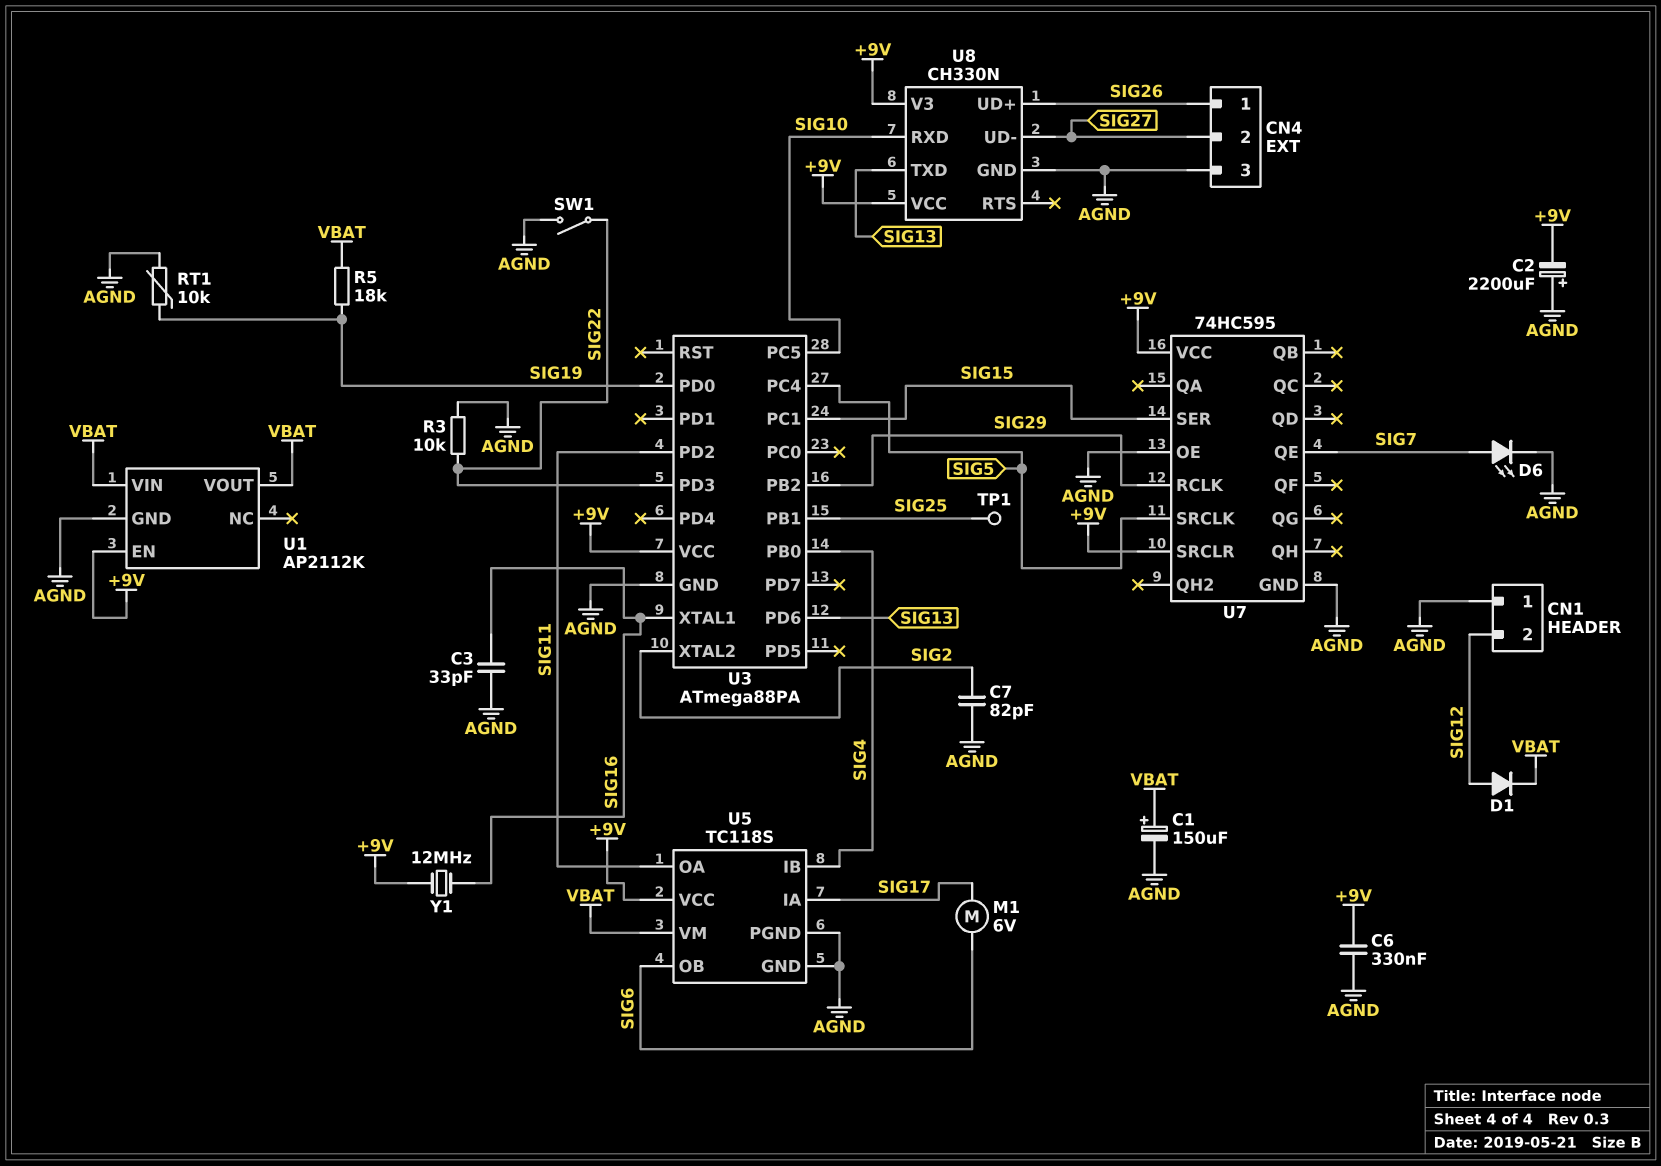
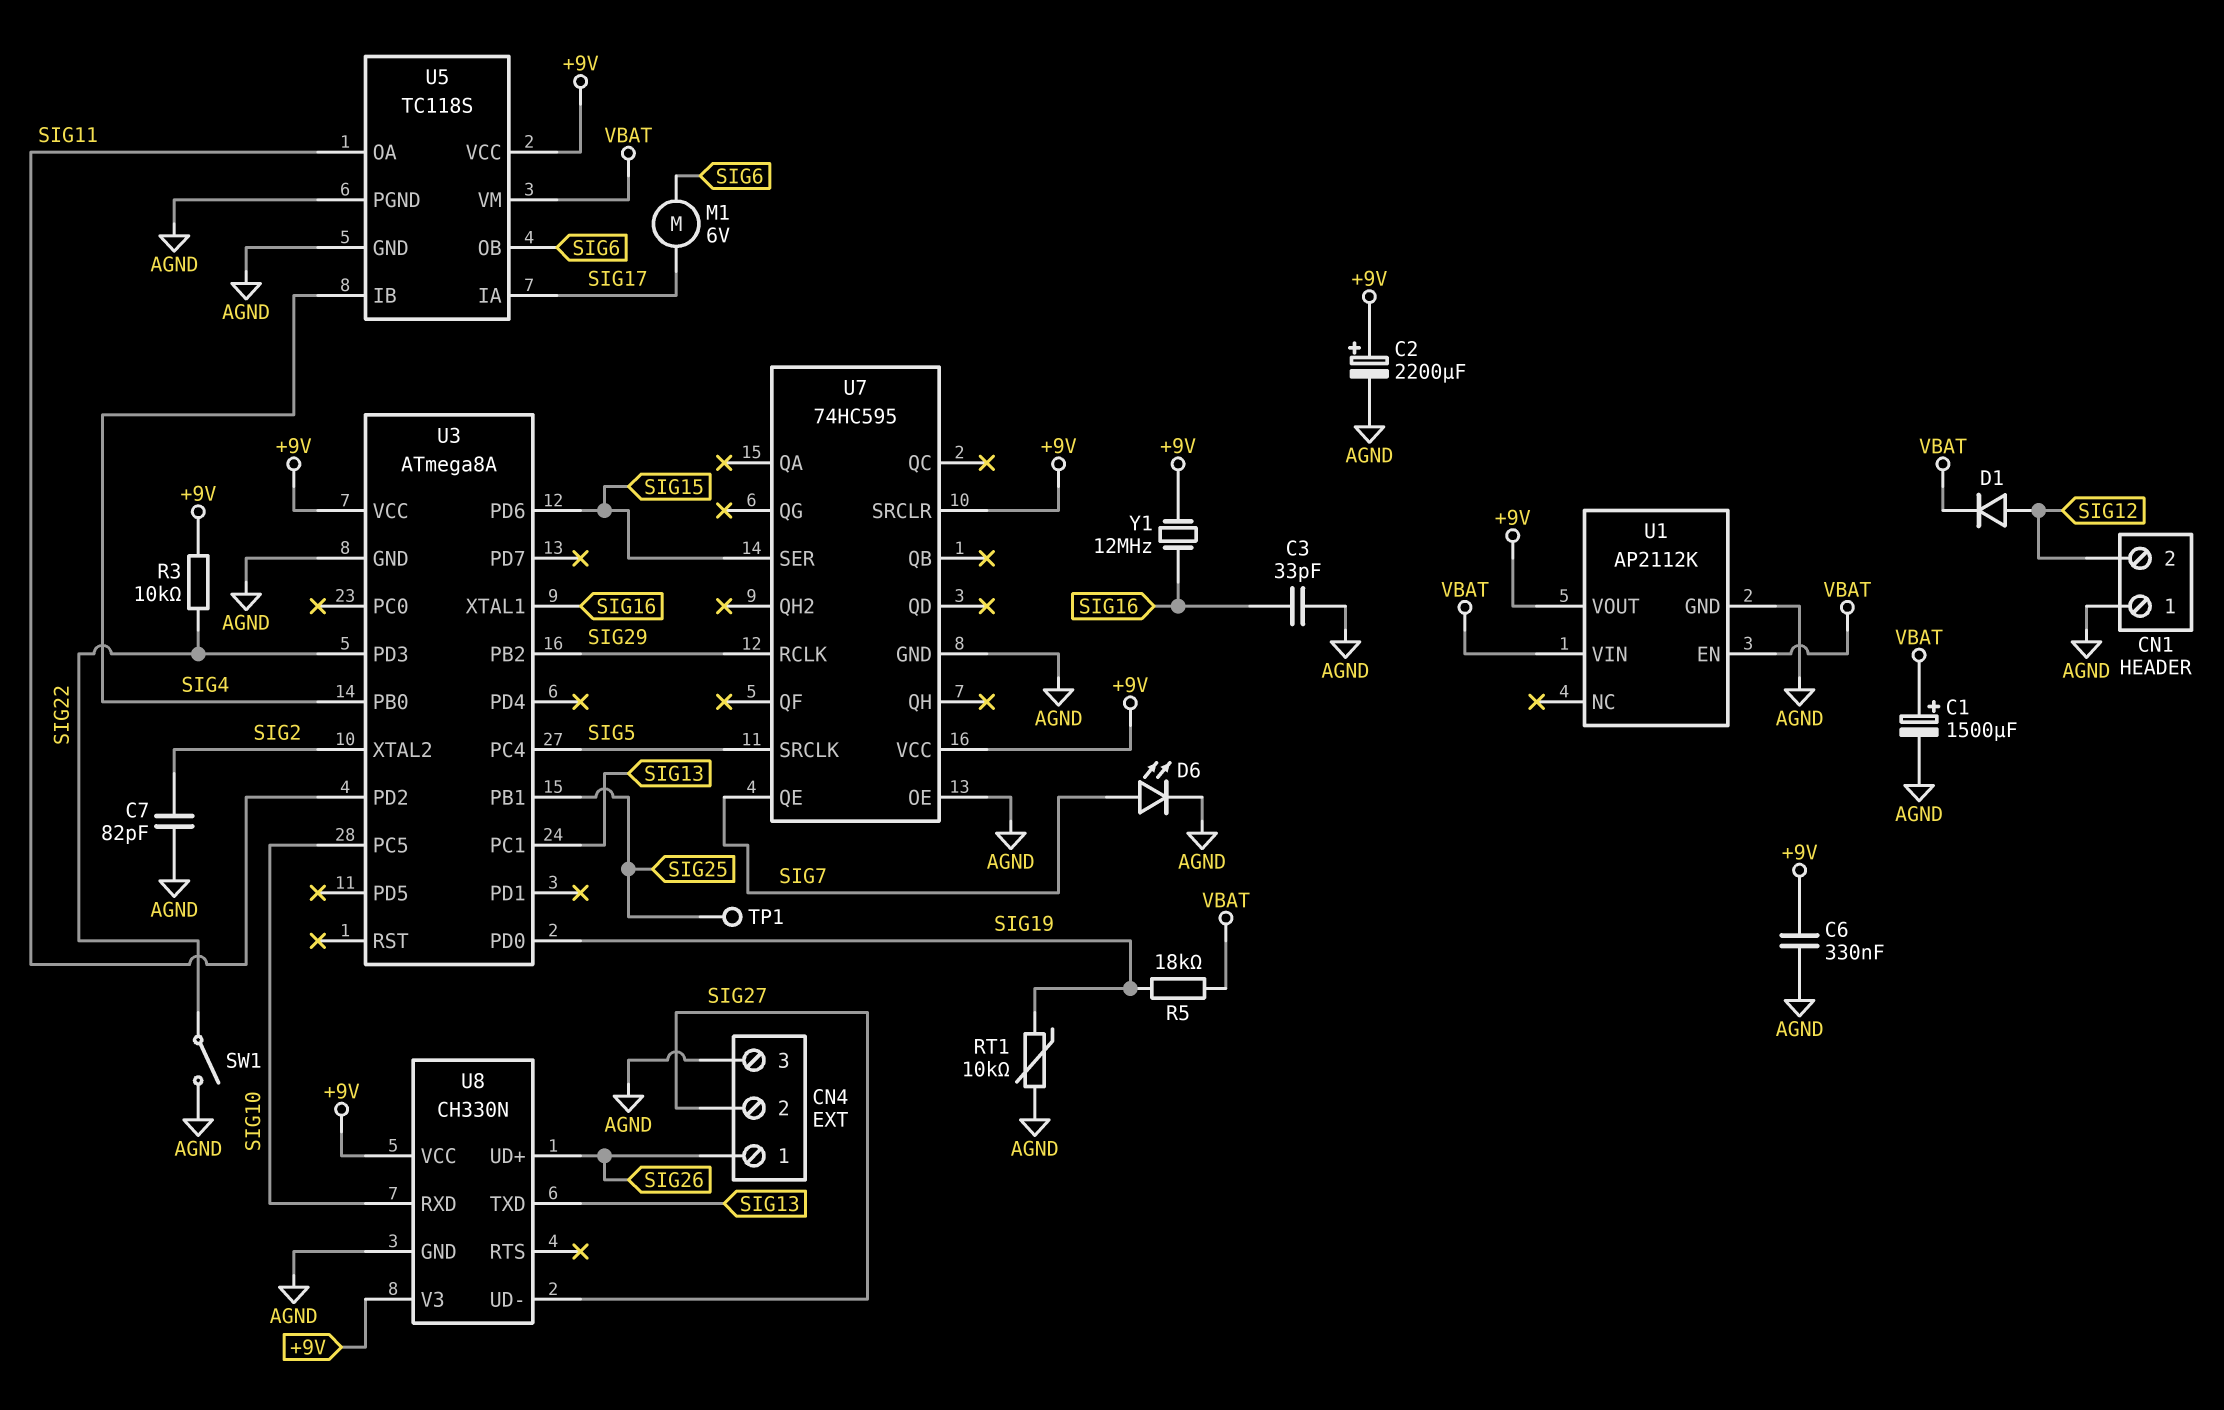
C1: 150uF (plus VBAT, minus AGND) -> 1500uF (plus VBAT, minus AGND)
C2: 2200uF (plus AGND, minus +9V) -> 2200uF (plus +9V, minus AGND)
R3: 10k (AGND, SIG22) -> 10k (+9V, SIG22)
U1 pin EN: +9V -> VBAT
U1 pin VOUT: VBAT -> +9V
U3: ATmega88PA -> ATmega8A
U3 pin PC1: SIG15 -> SIG13
U3 pin PD6: SIG13 -> SIG15

